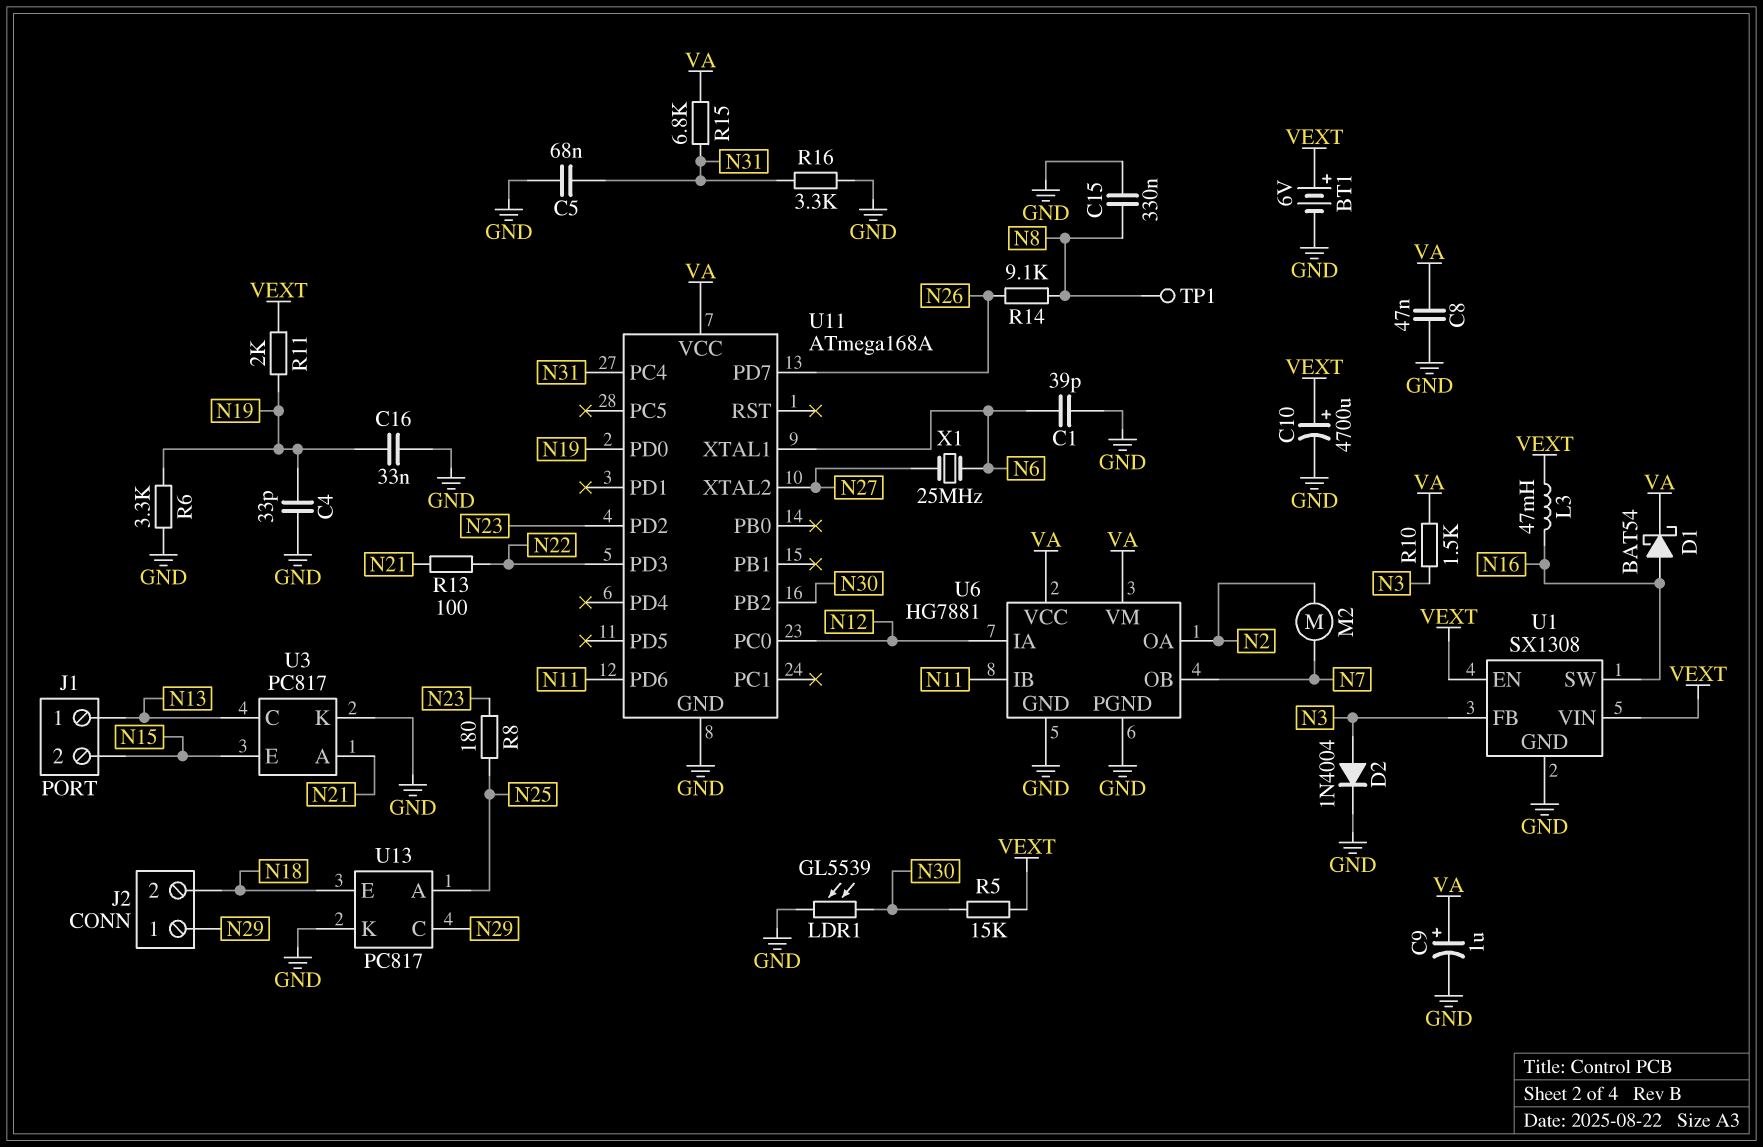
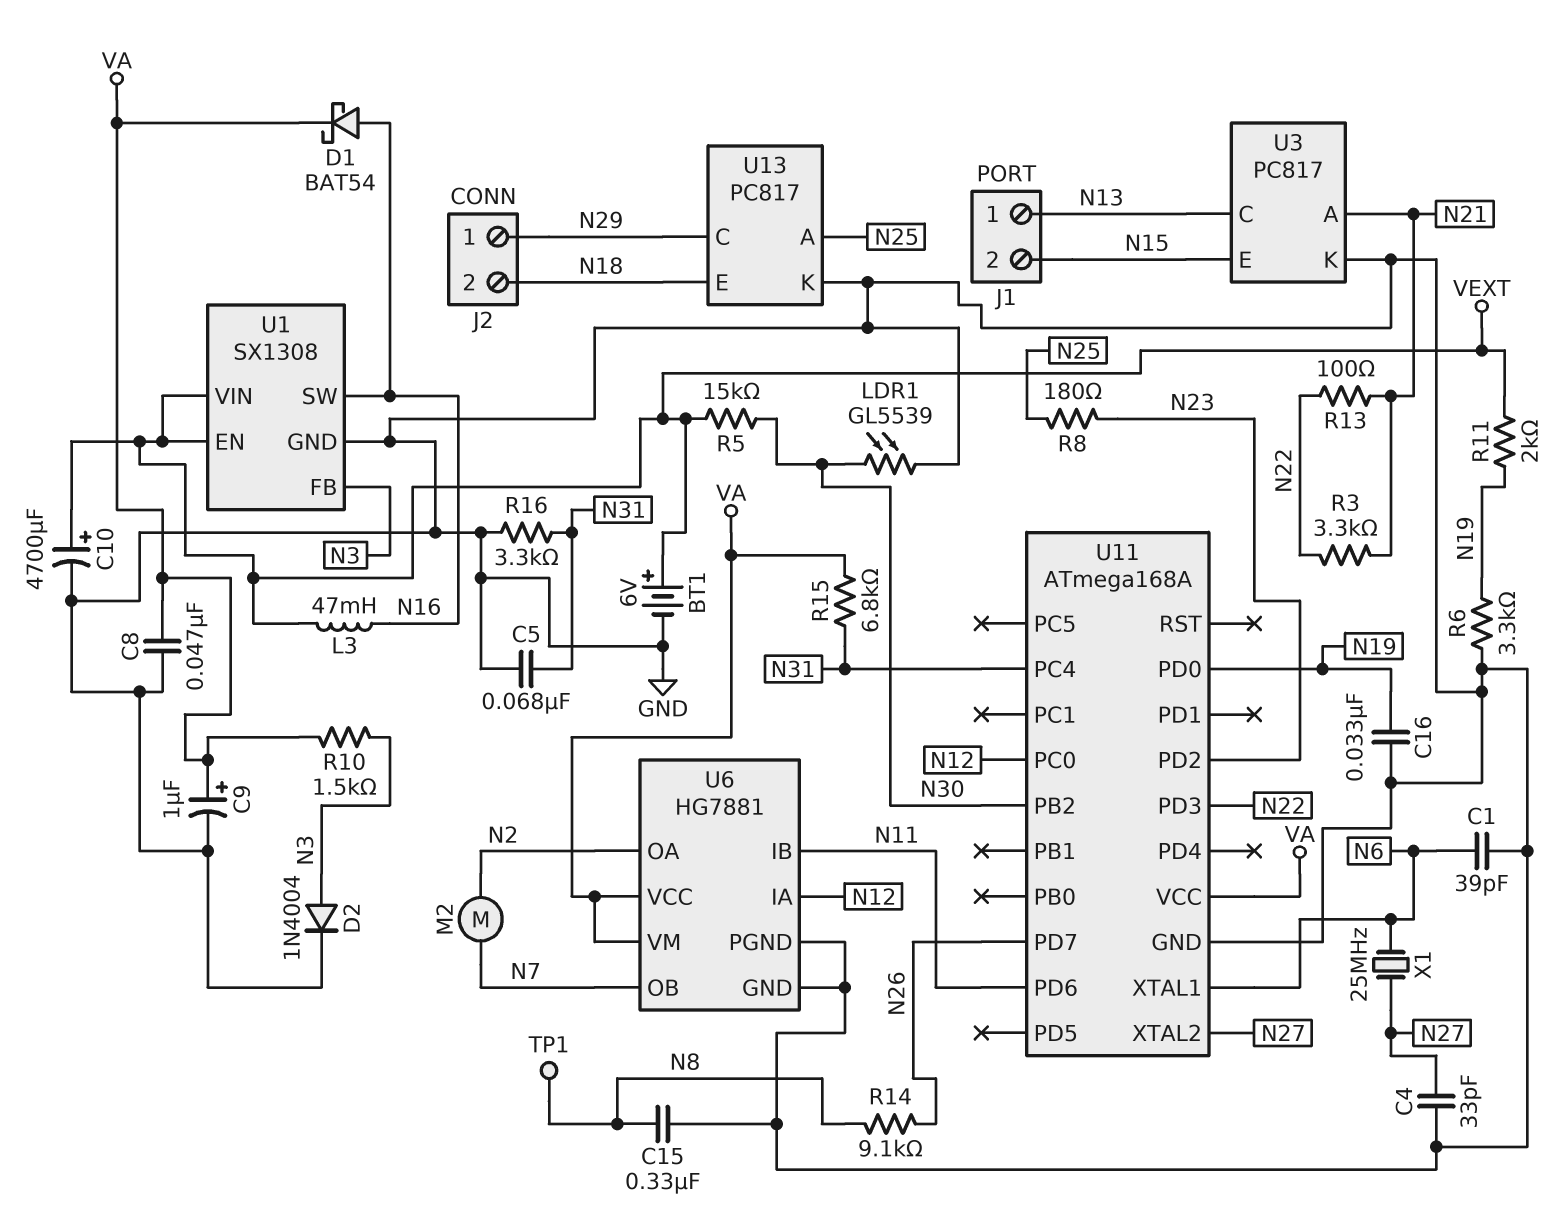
C4: 33pF (GND, N19) -> 33pF (GND, N27)
R3: none -> 3.3k (N21, N22)

